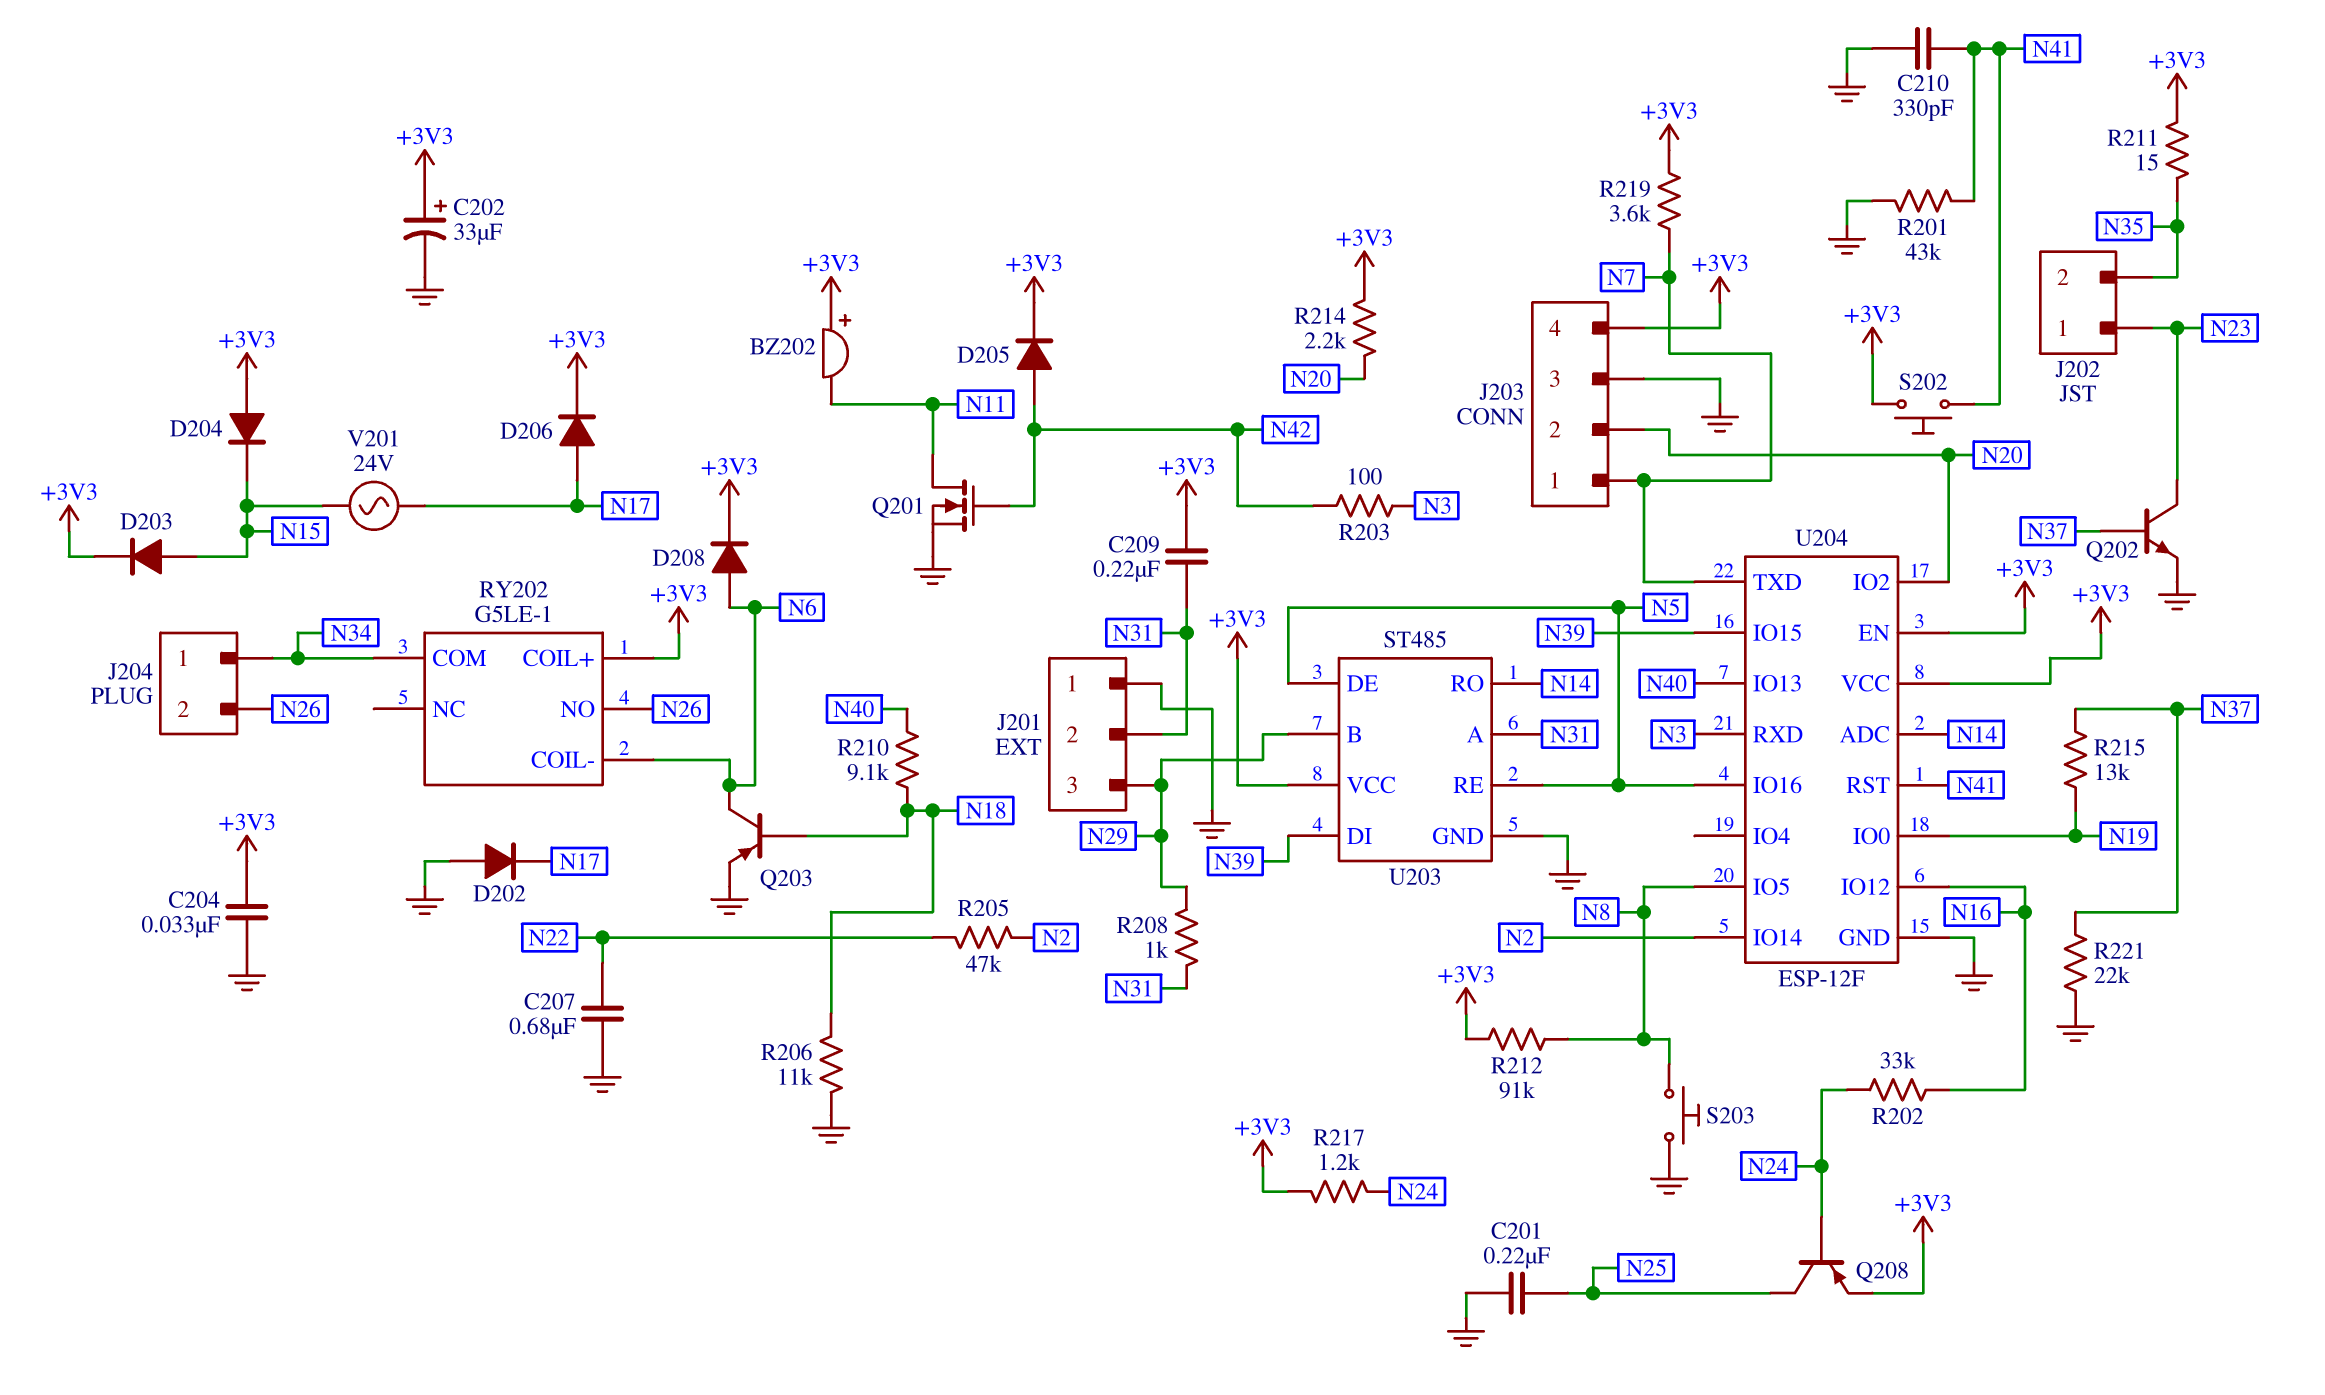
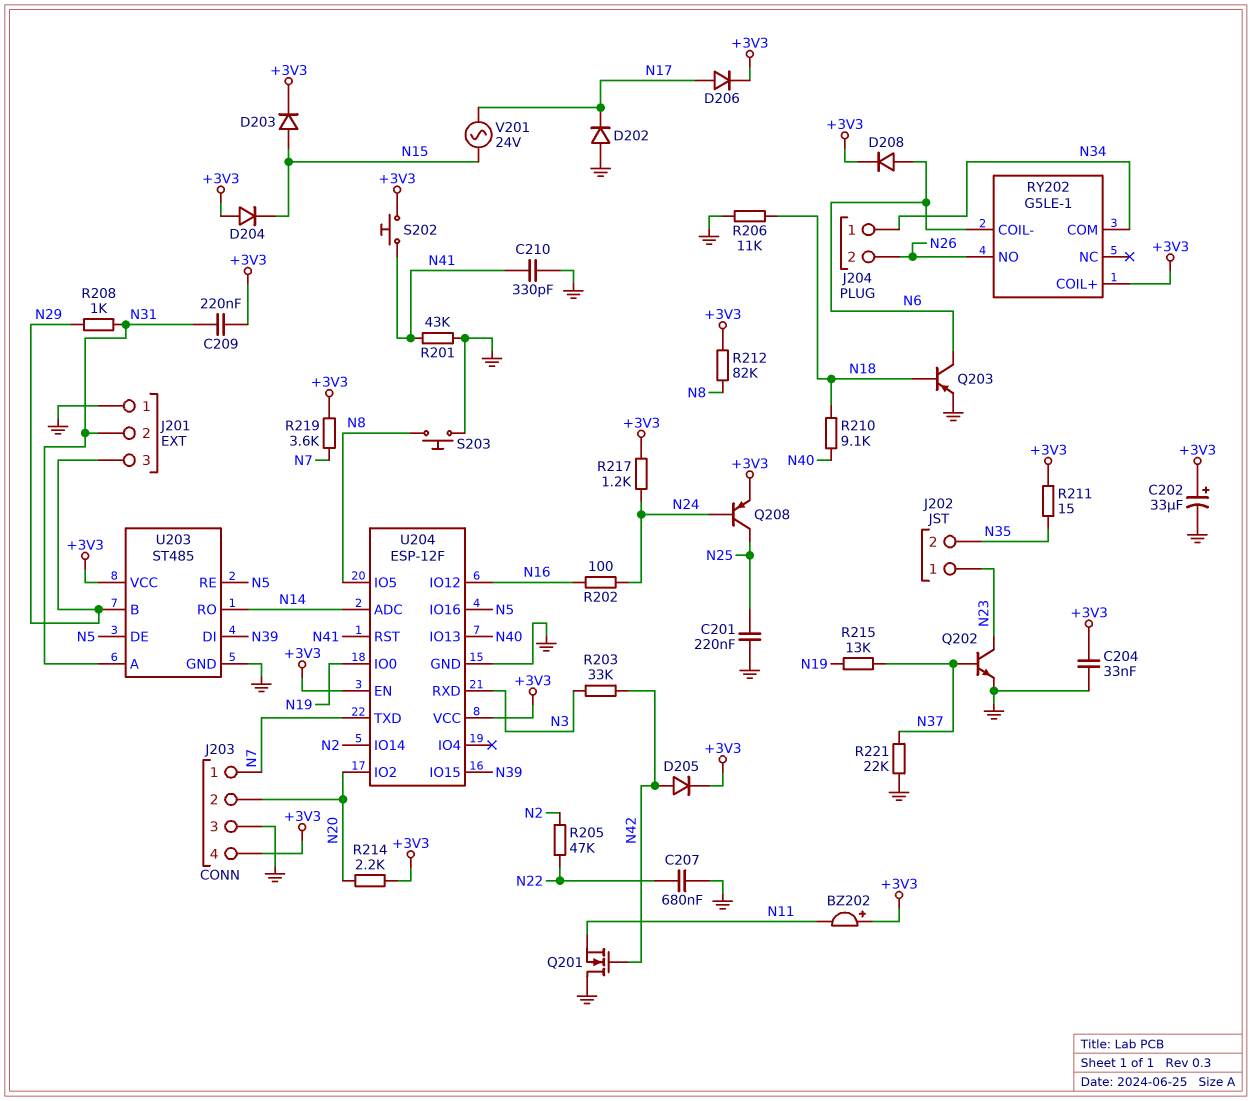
Q201: NMOS (G N42, D N11, S GND) -> NMOS (G N42, D GND, S N11)
R202: 33k (N16, N24) -> 100 (N16, N24)
R203: 100 (N3, N42) -> 33k (N3, N42)
R212: 91k (+3V3, N8) -> 82k (+3V3, N8)

